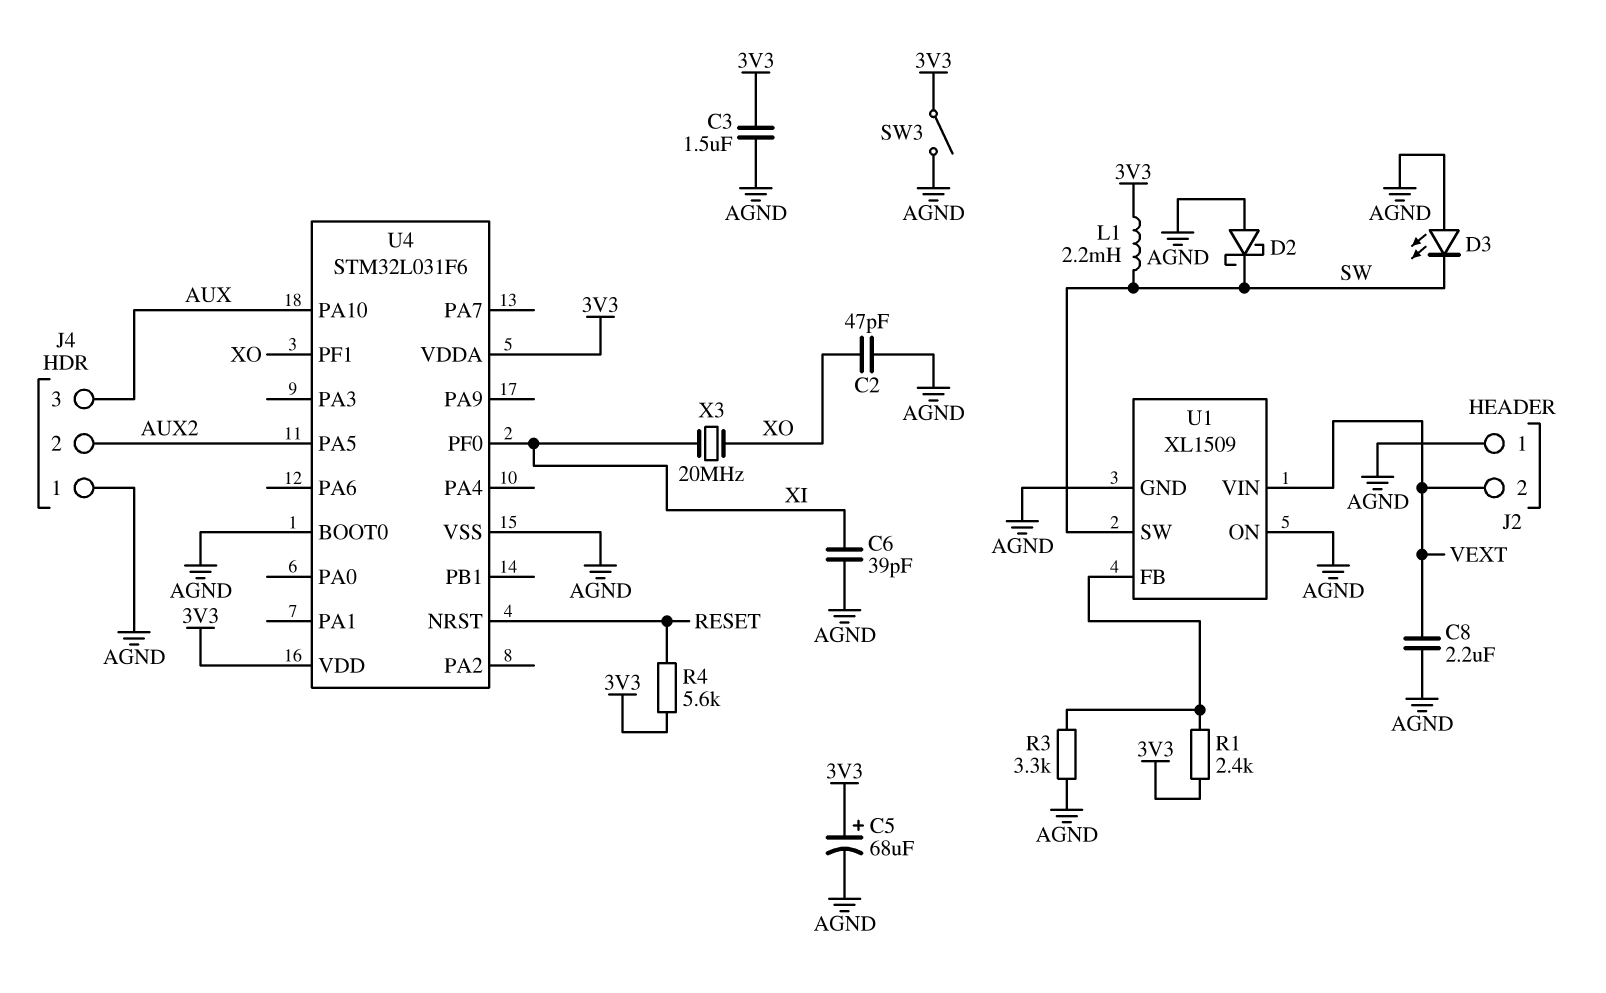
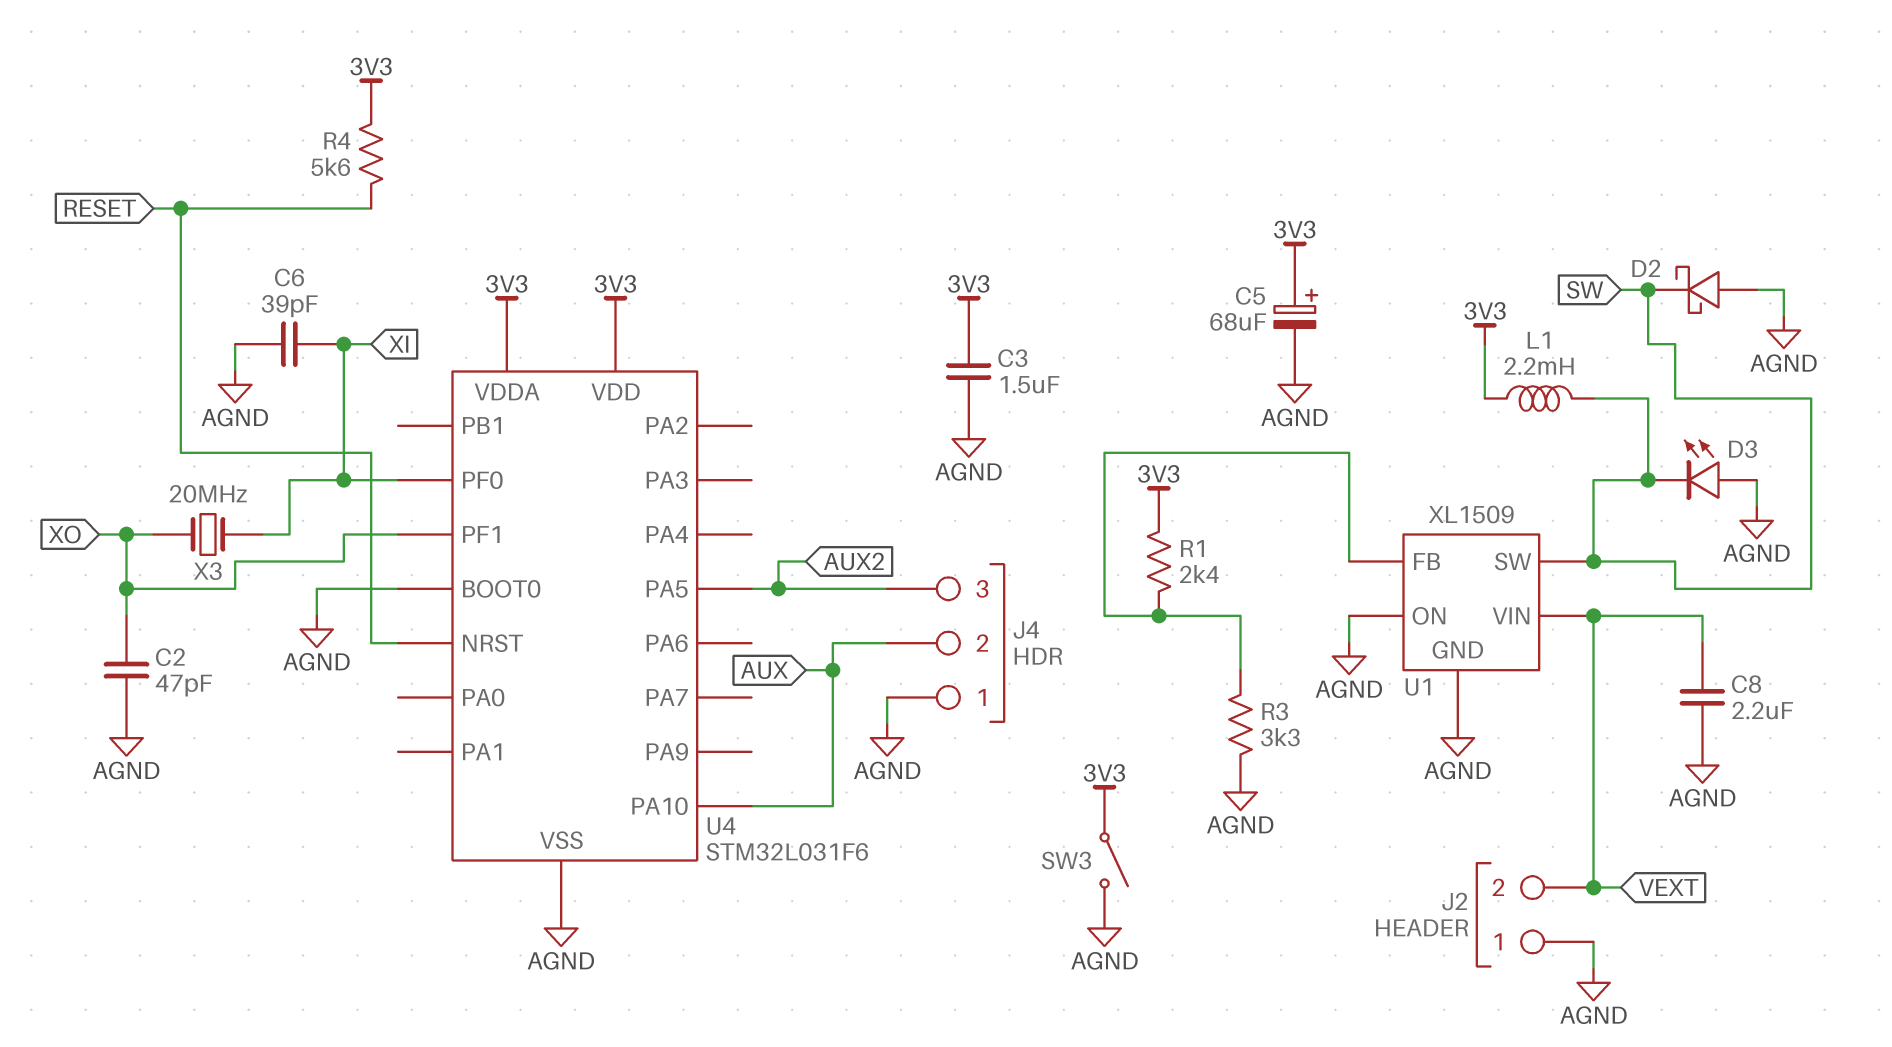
J4 pin 2: AUX2 -> AUX
J4 pin 3: AUX -> AUX2

